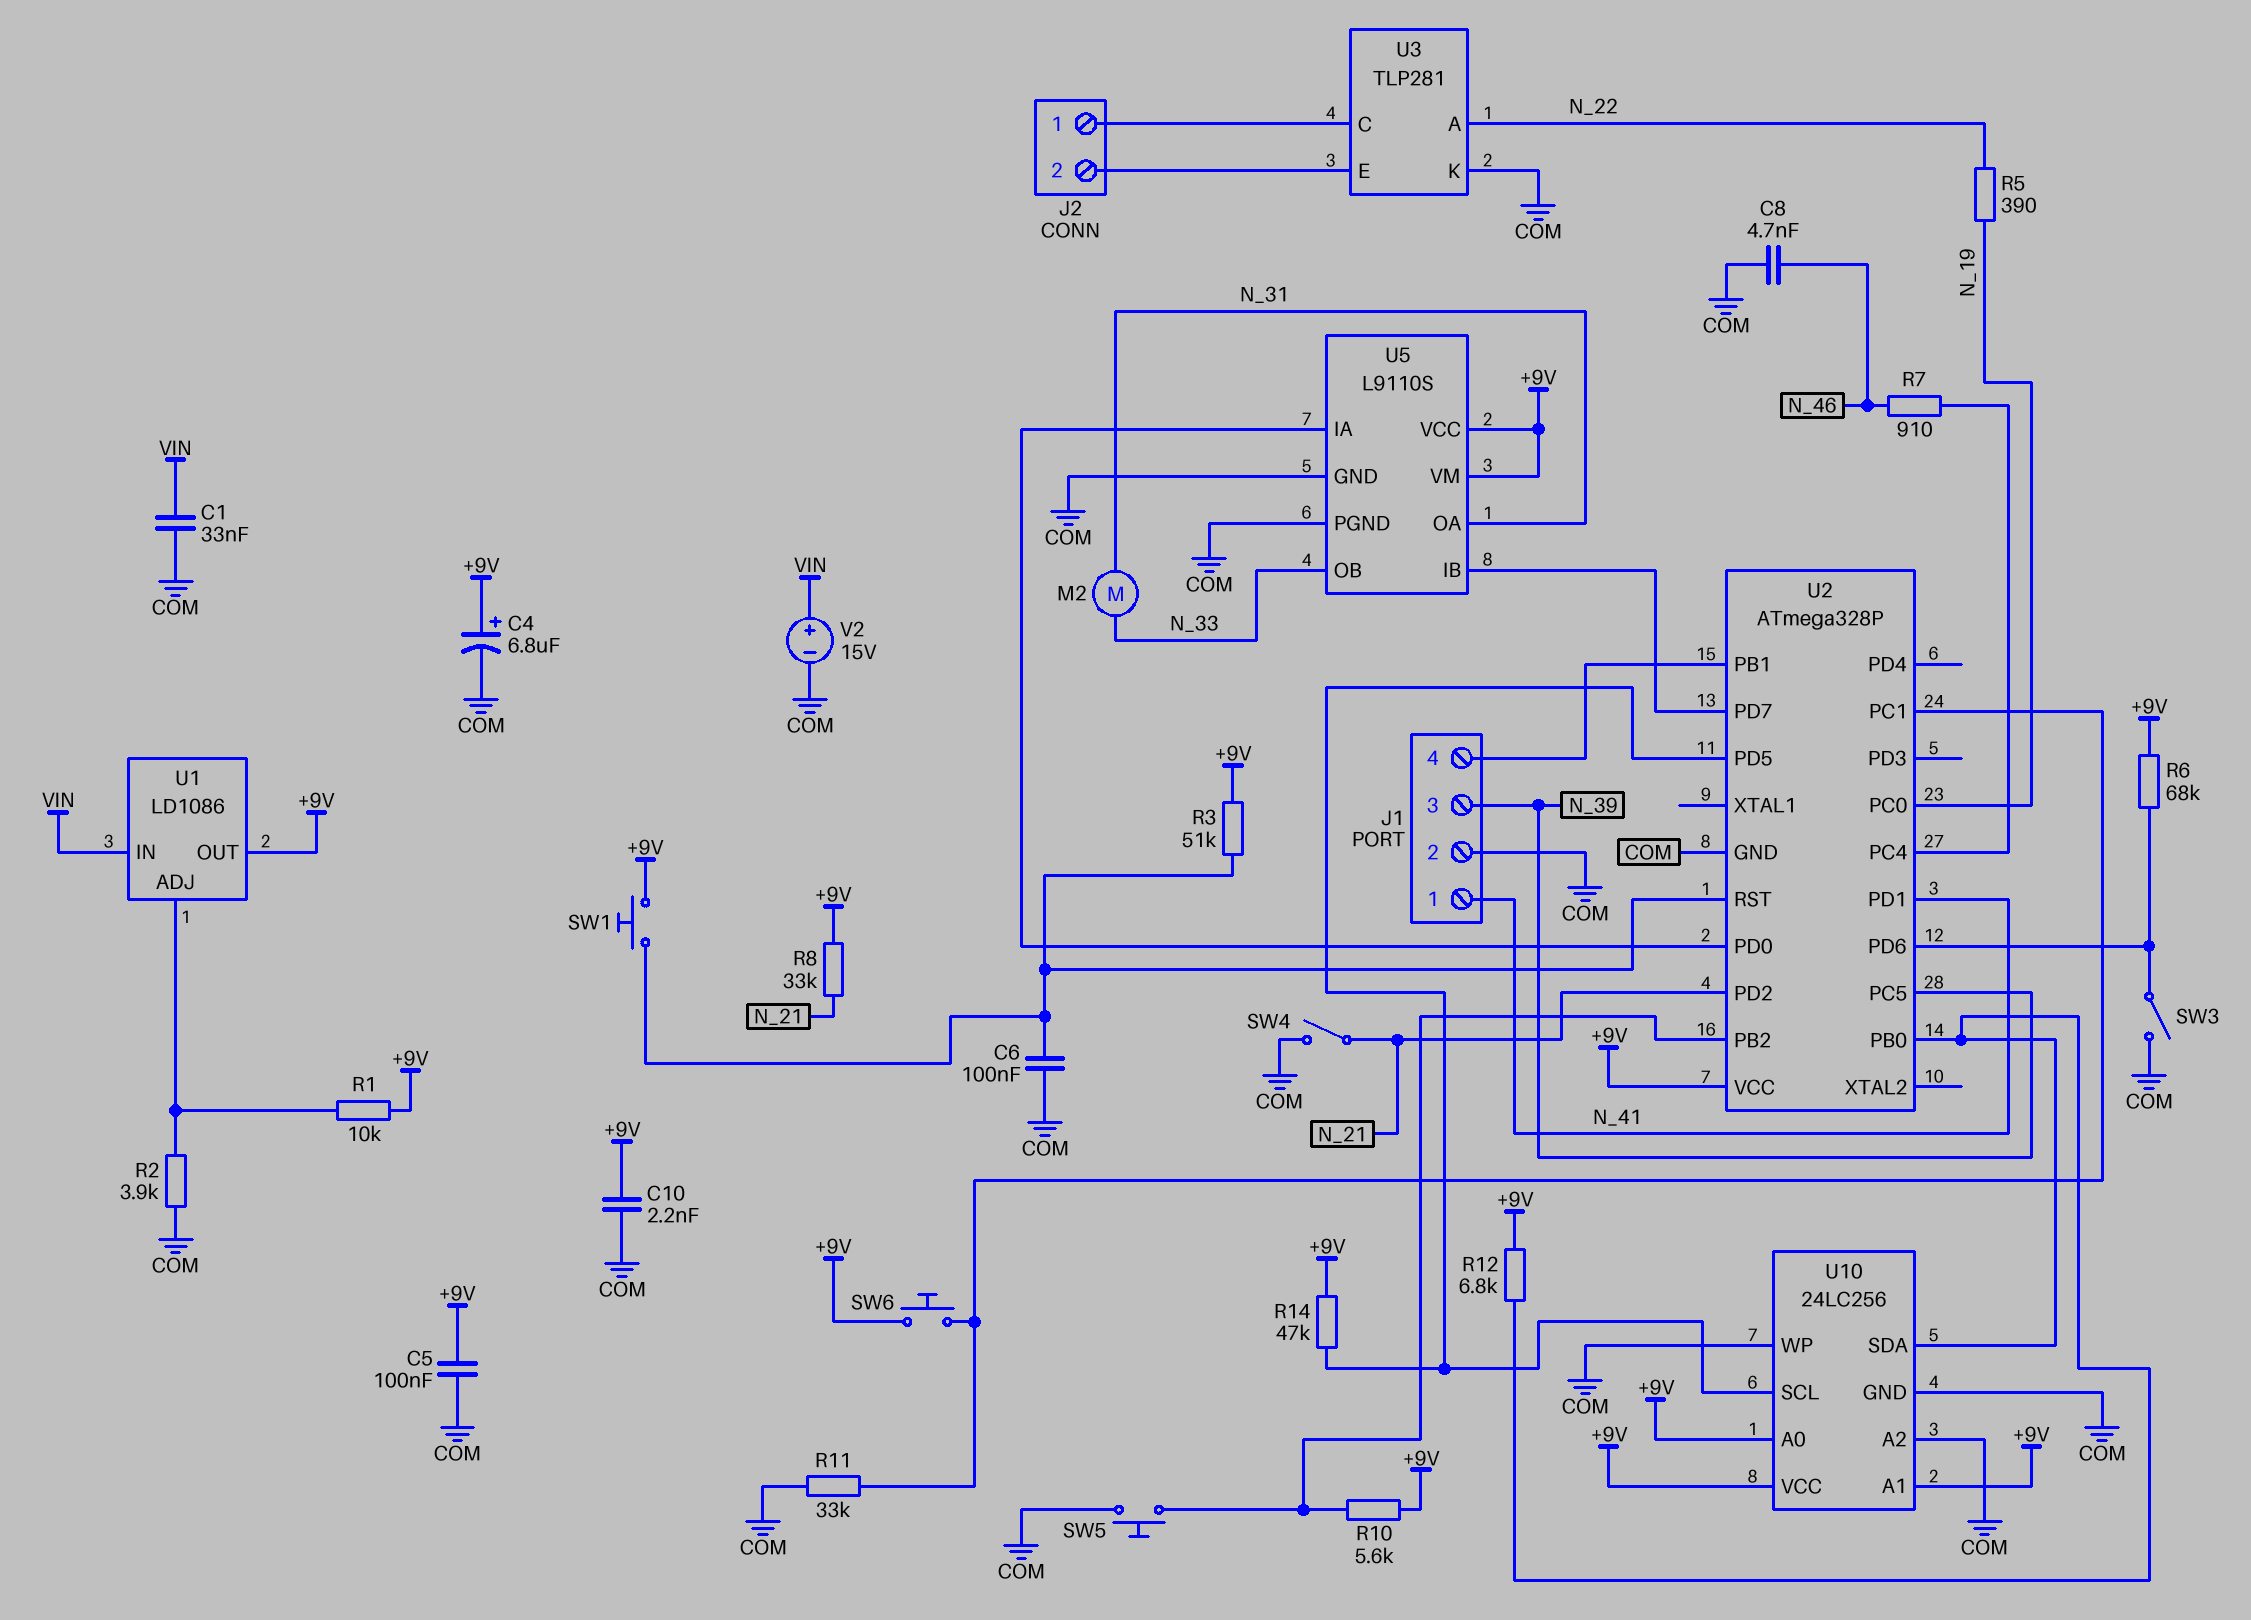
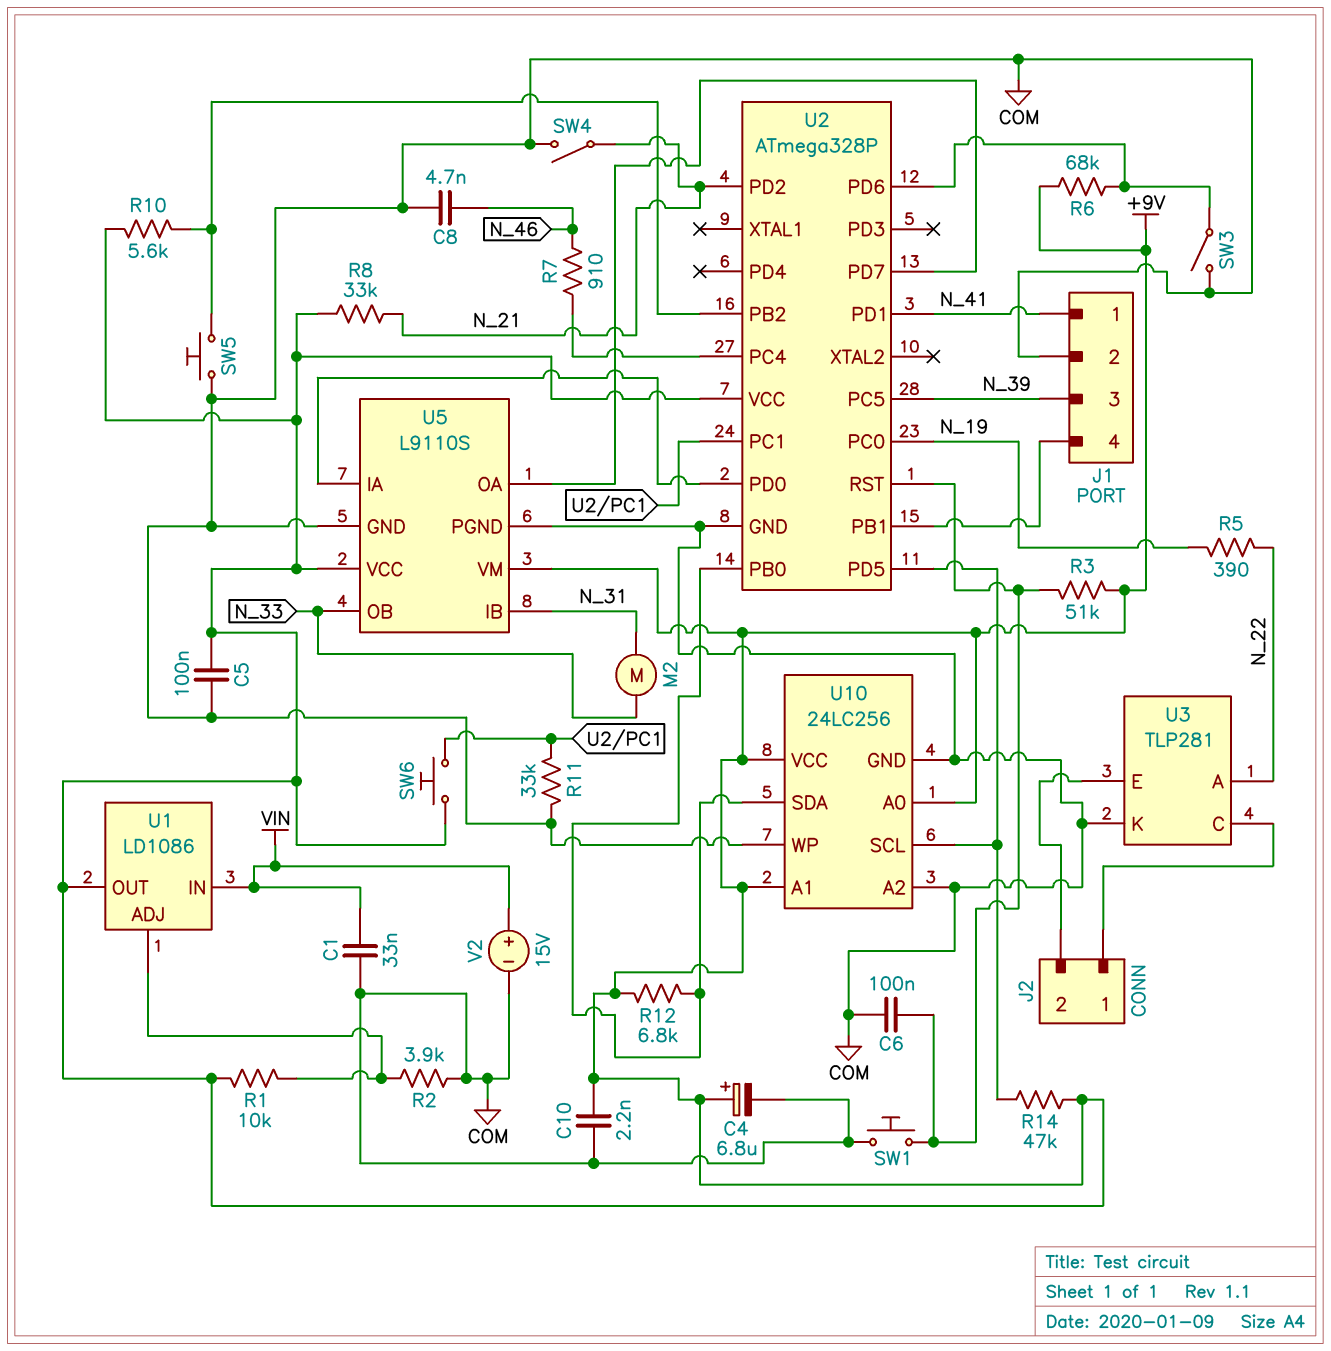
SW1: button (+9V, U2/RST) -> button (COM, U2/RST)
U5 pin IB: U2/PD7 -> N_31
U5 pin OA: N_31 -> U2/PD7

